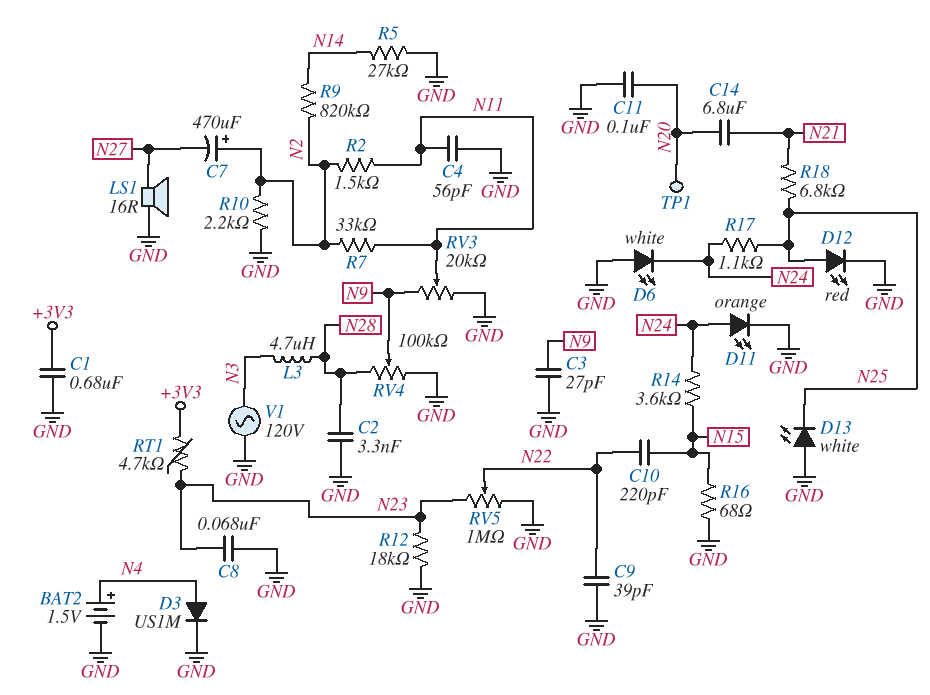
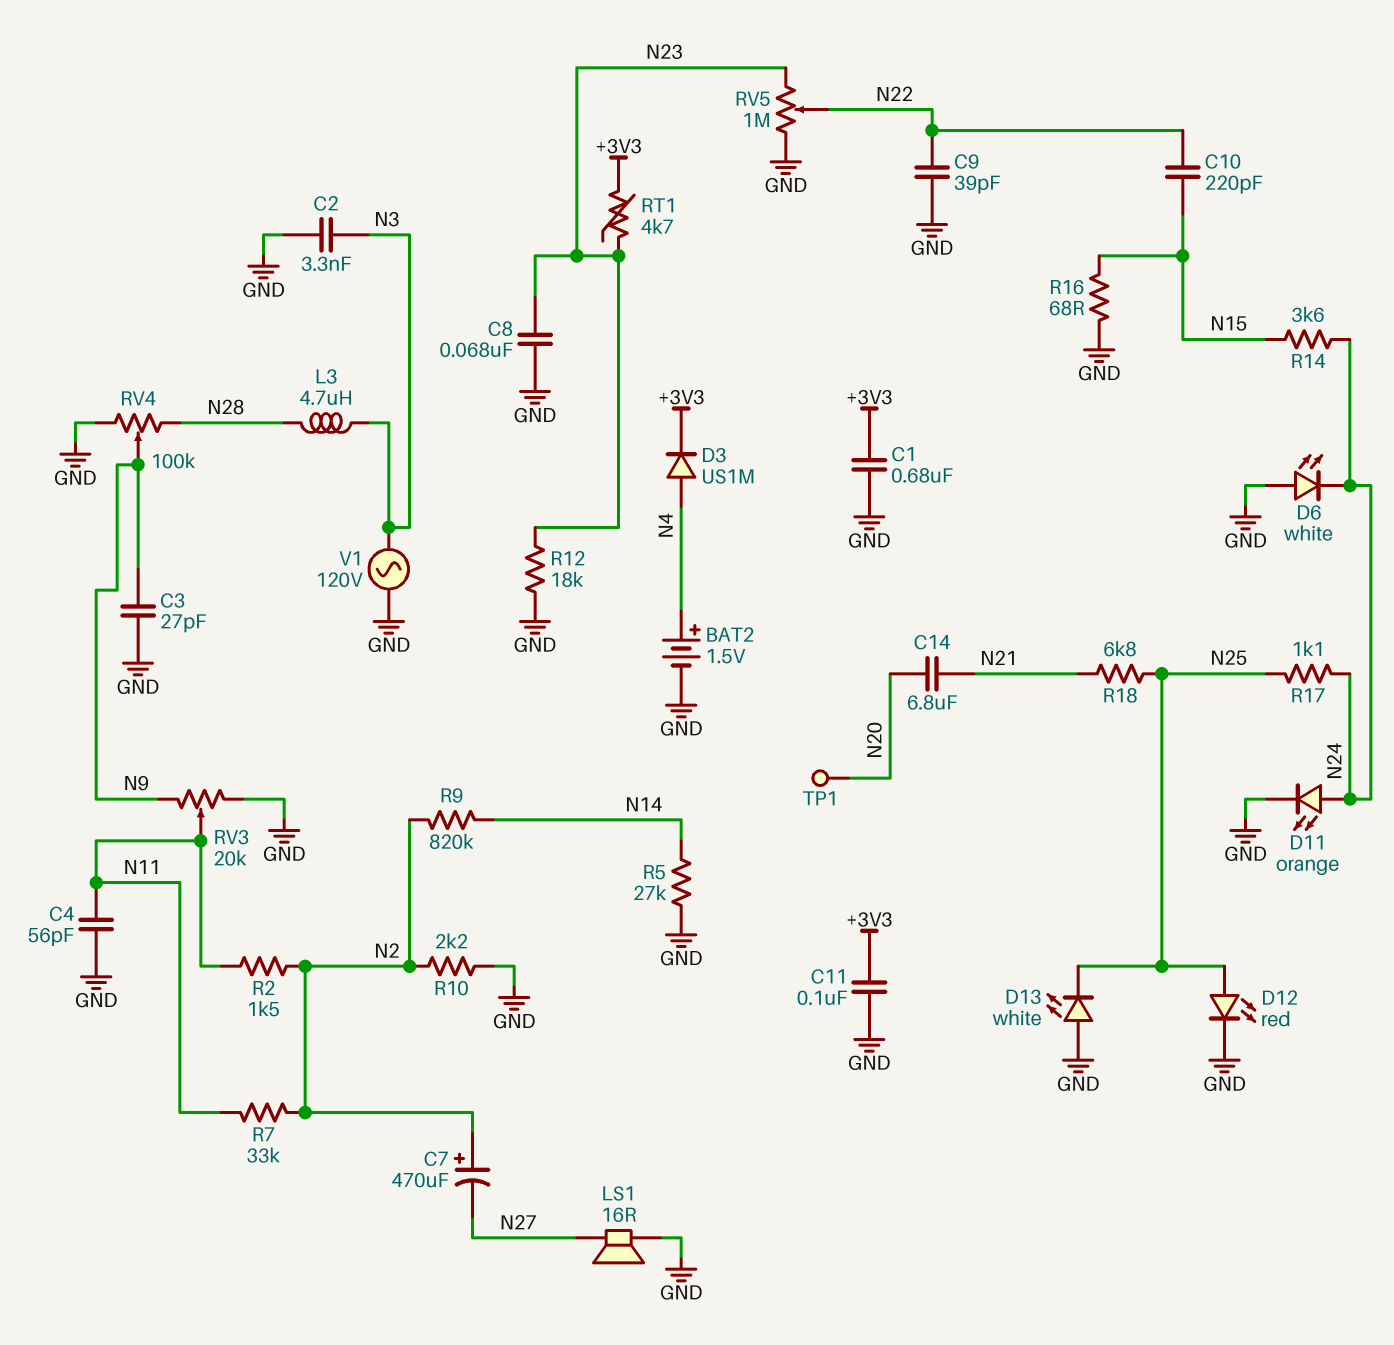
C2: 3.3nF (GND, N28) -> 3.3nF (GND, N3)
C11: 100nF (GND, N20) -> 100nF (+3V3, GND)
D3: diode US1M (A N4, K GND) -> diode US1M (A N4, K +3V3)

